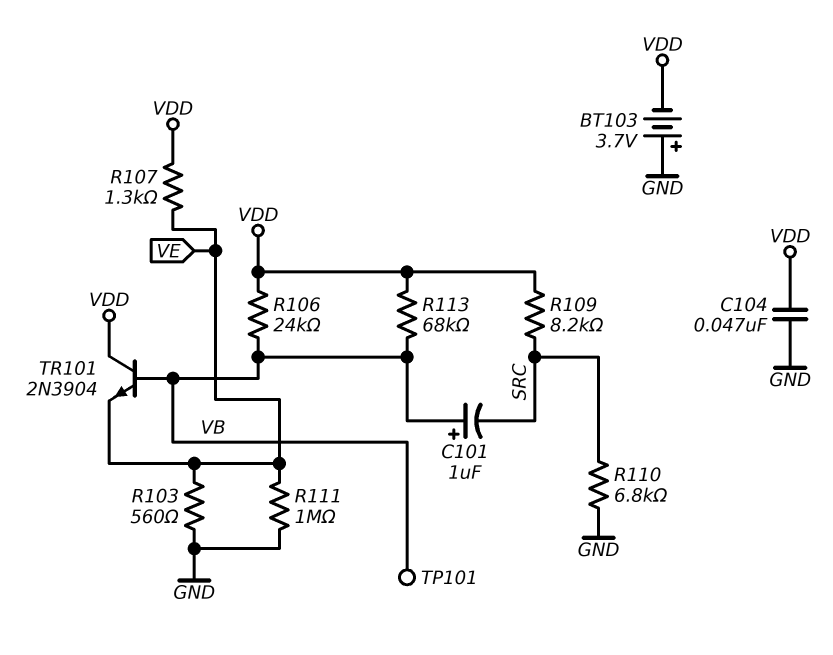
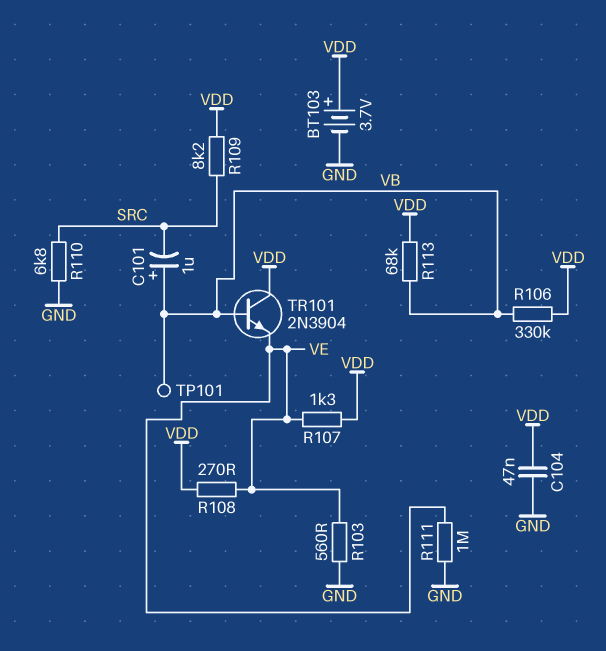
BT103: 3.7V (plus GND, minus VDD) -> 3.7V (plus VDD, minus GND)
R106: 24k (VB, VDD) -> 330k (VB, VDD)
R108: none -> 270 (VDD, VE)

